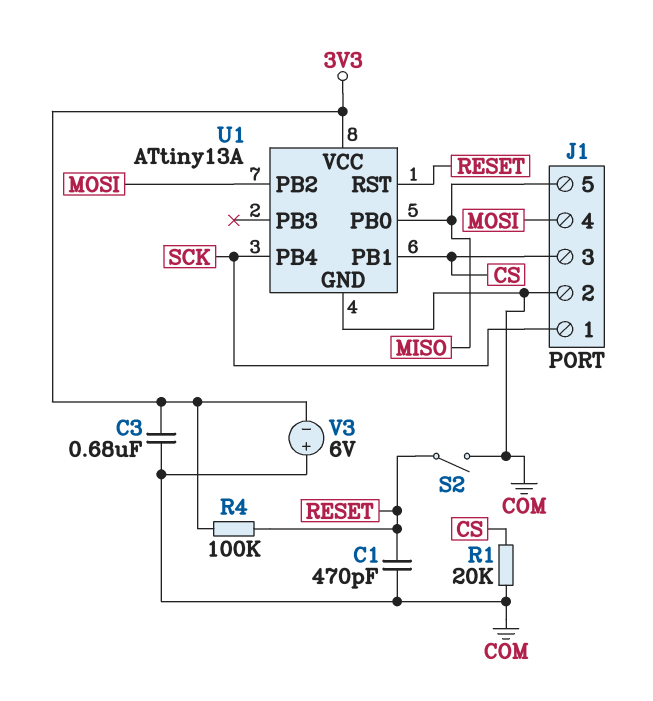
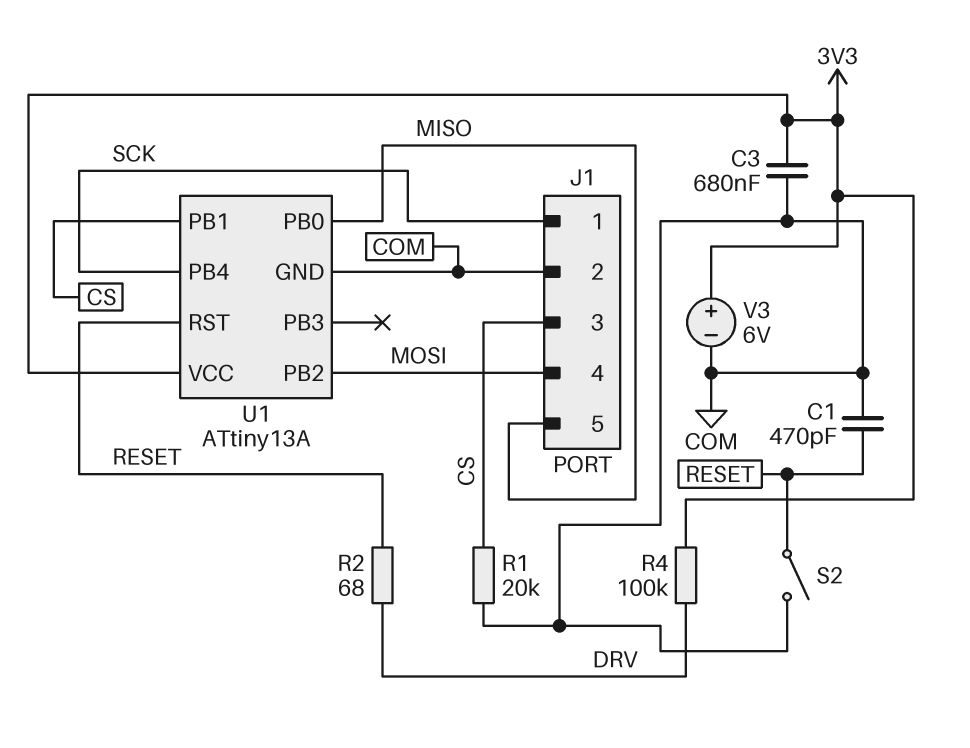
R2: none -> 68 (DRV, RESET)
R4: 100k (3V3, RESET) -> 100k (3V3, DRV)
V3: 6V (plus COM, minus 3V3) -> 6V (plus 3V3, minus COM)

